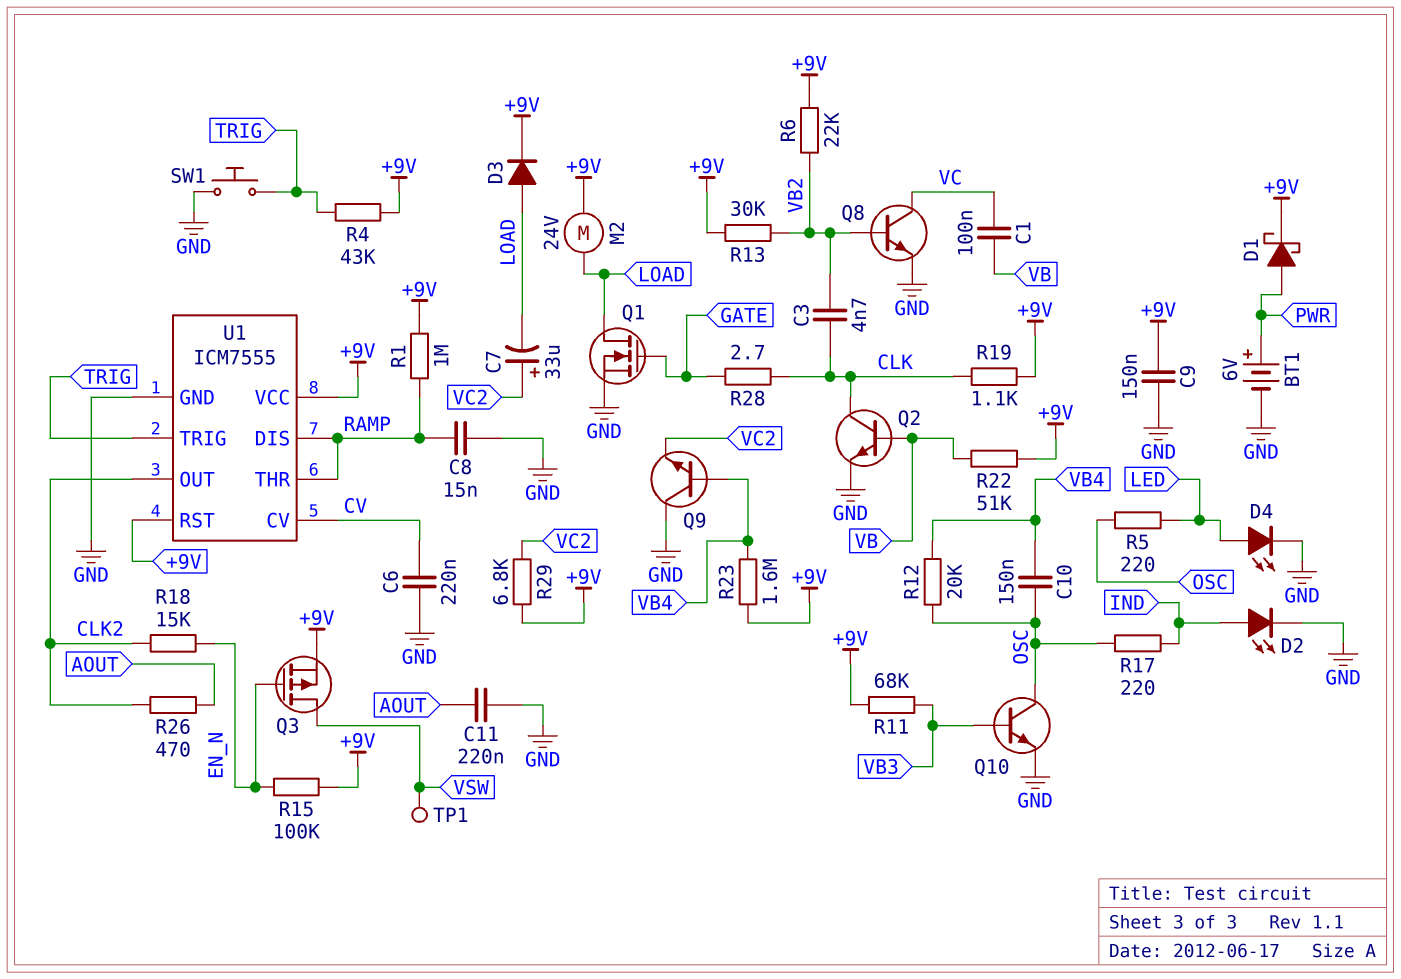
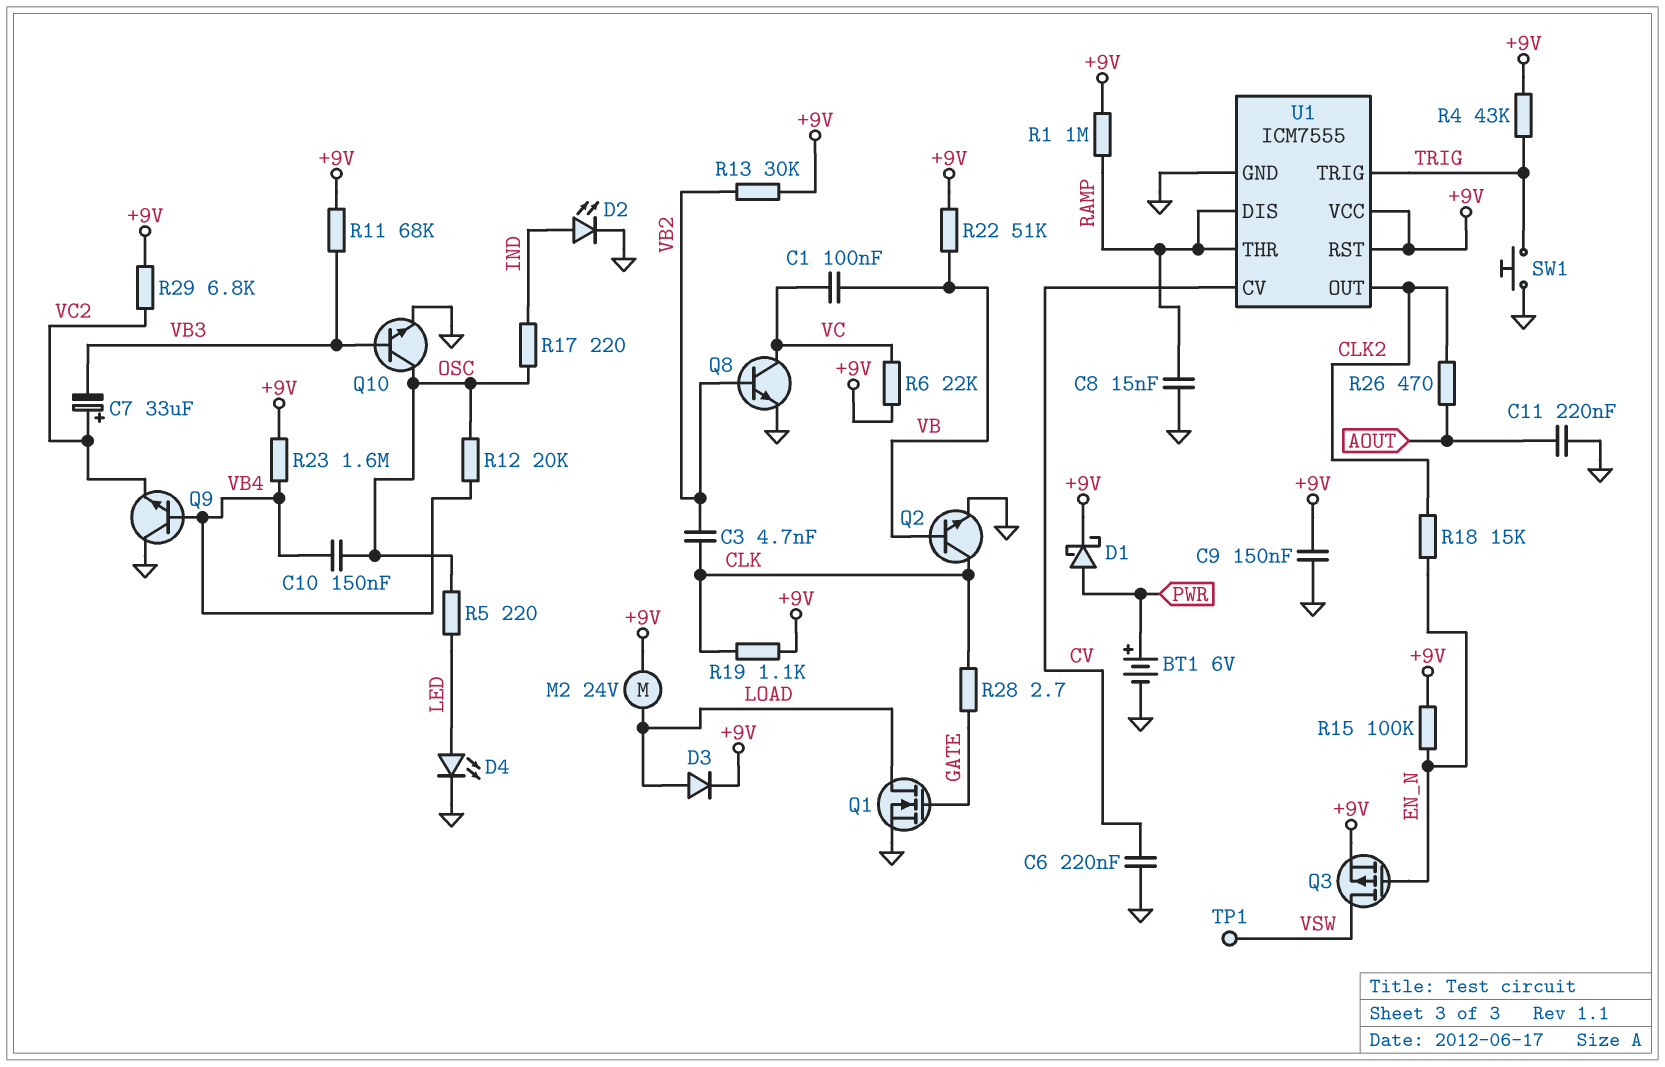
C7: 33uF (plus VC2, minus LOAD) -> 33uF (plus VC2, minus VB3)
R6: 22k (+9V, VB2) -> 22k (+9V, VC)

